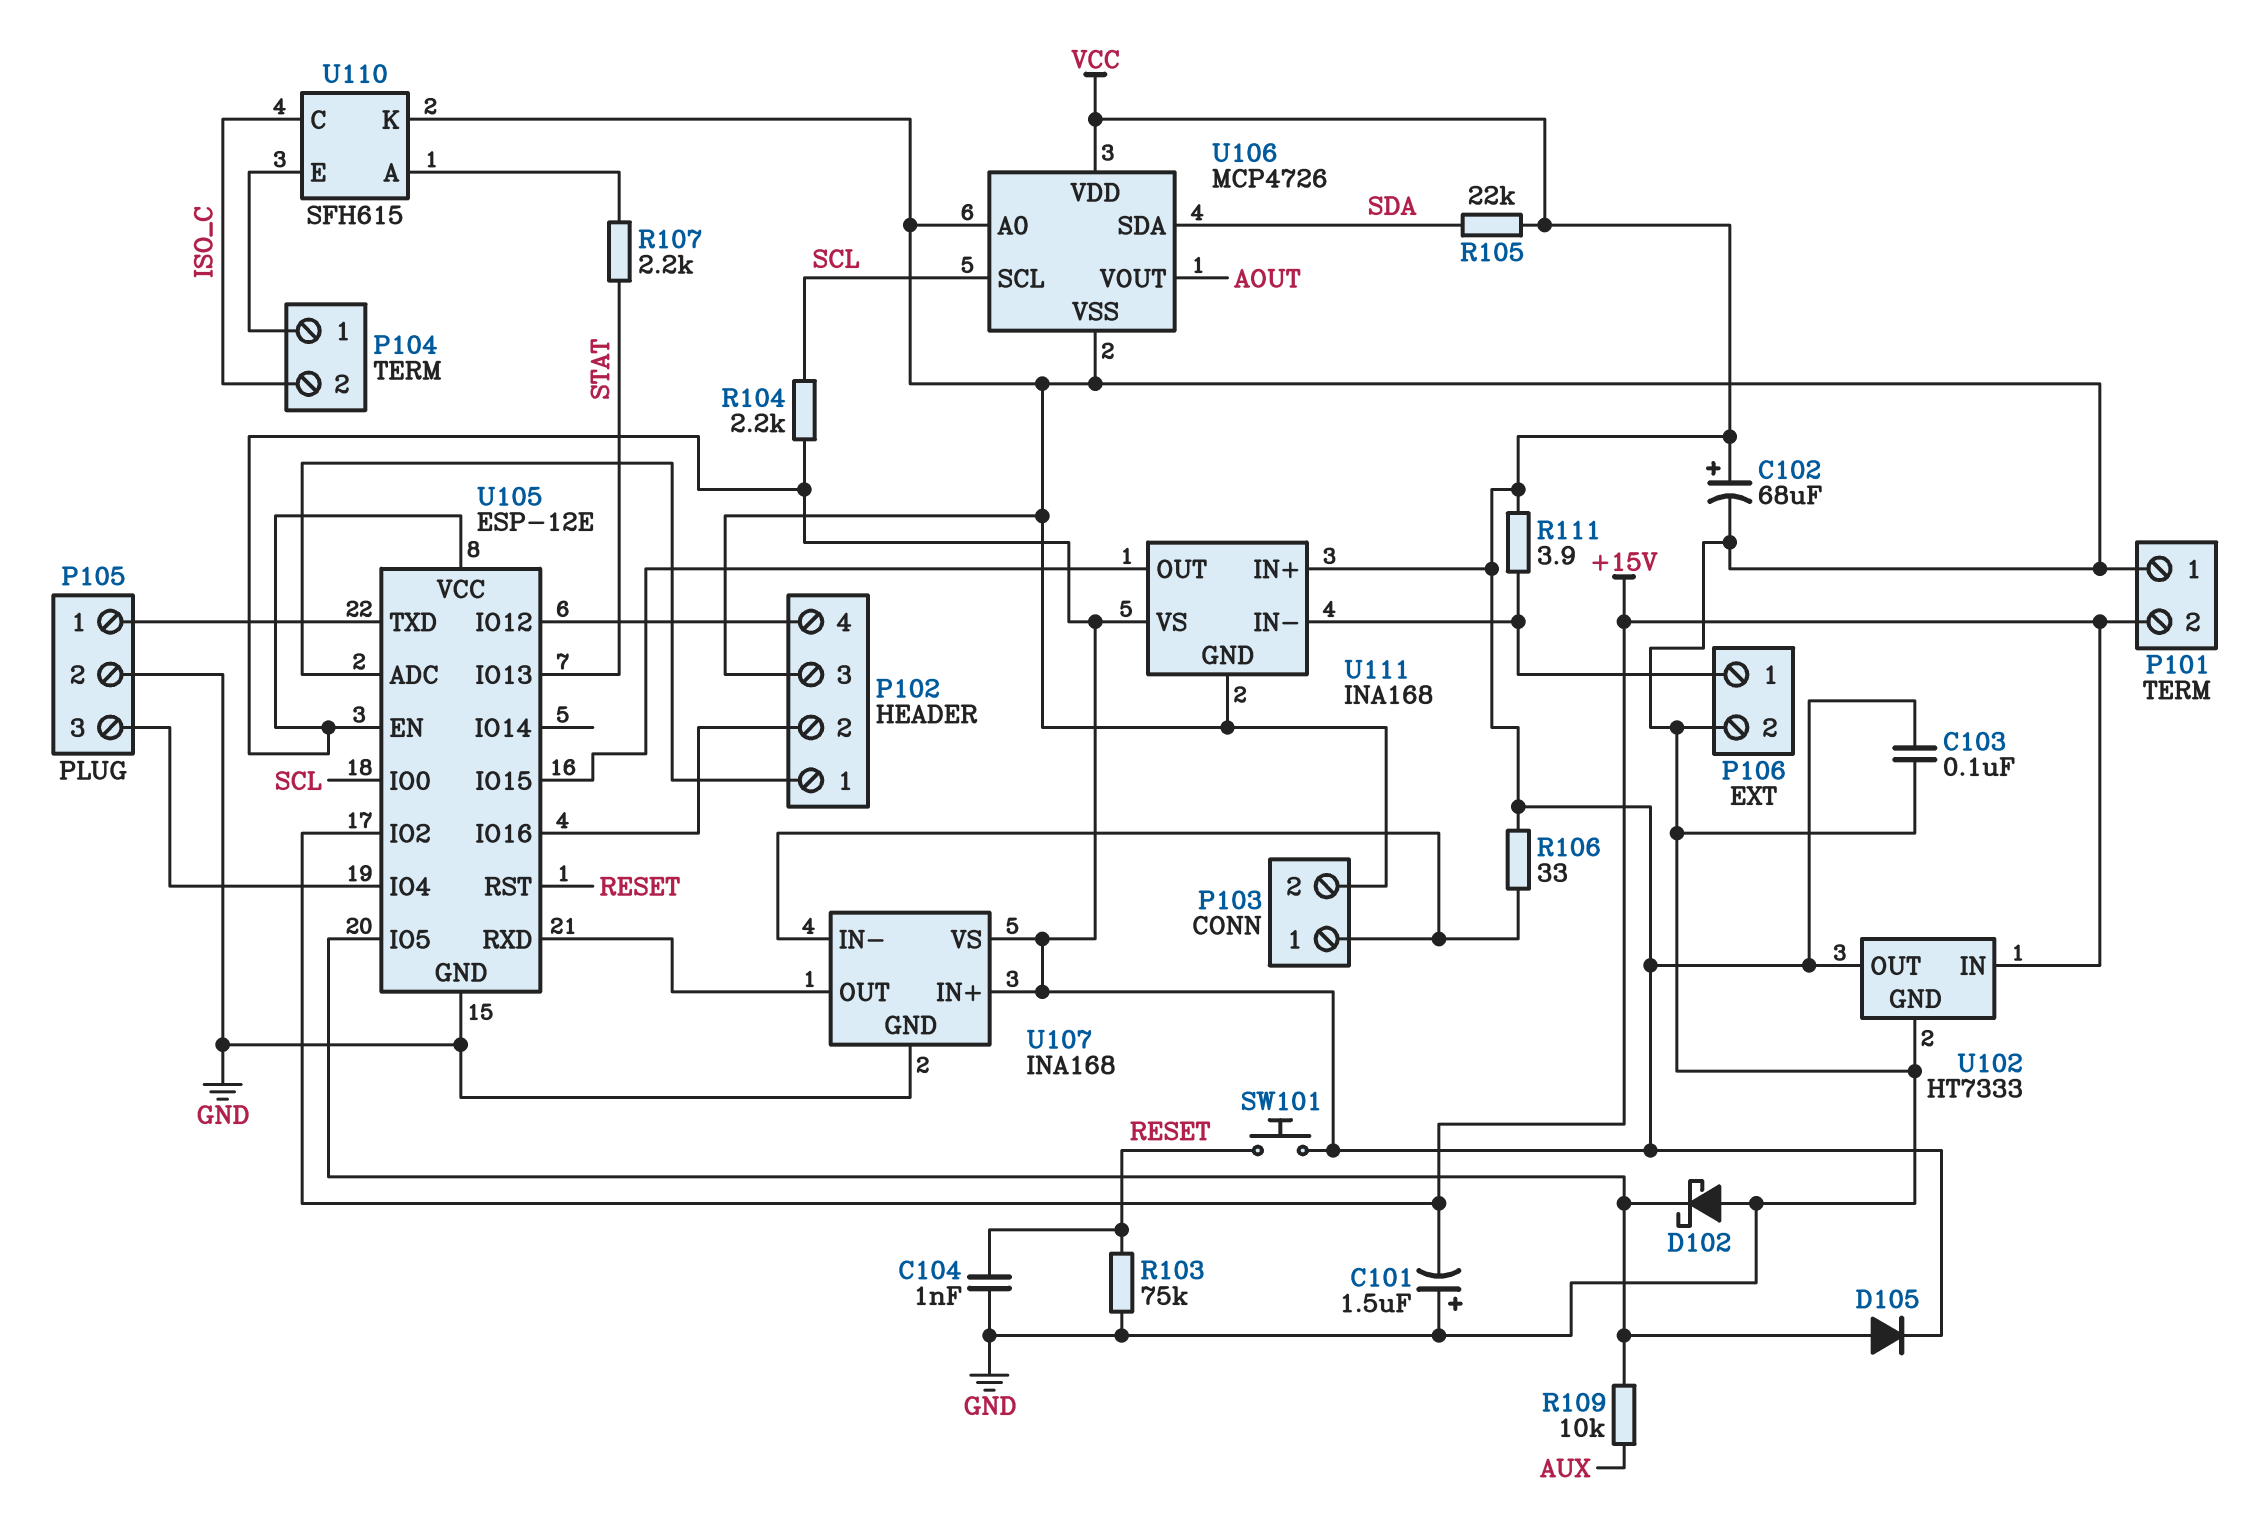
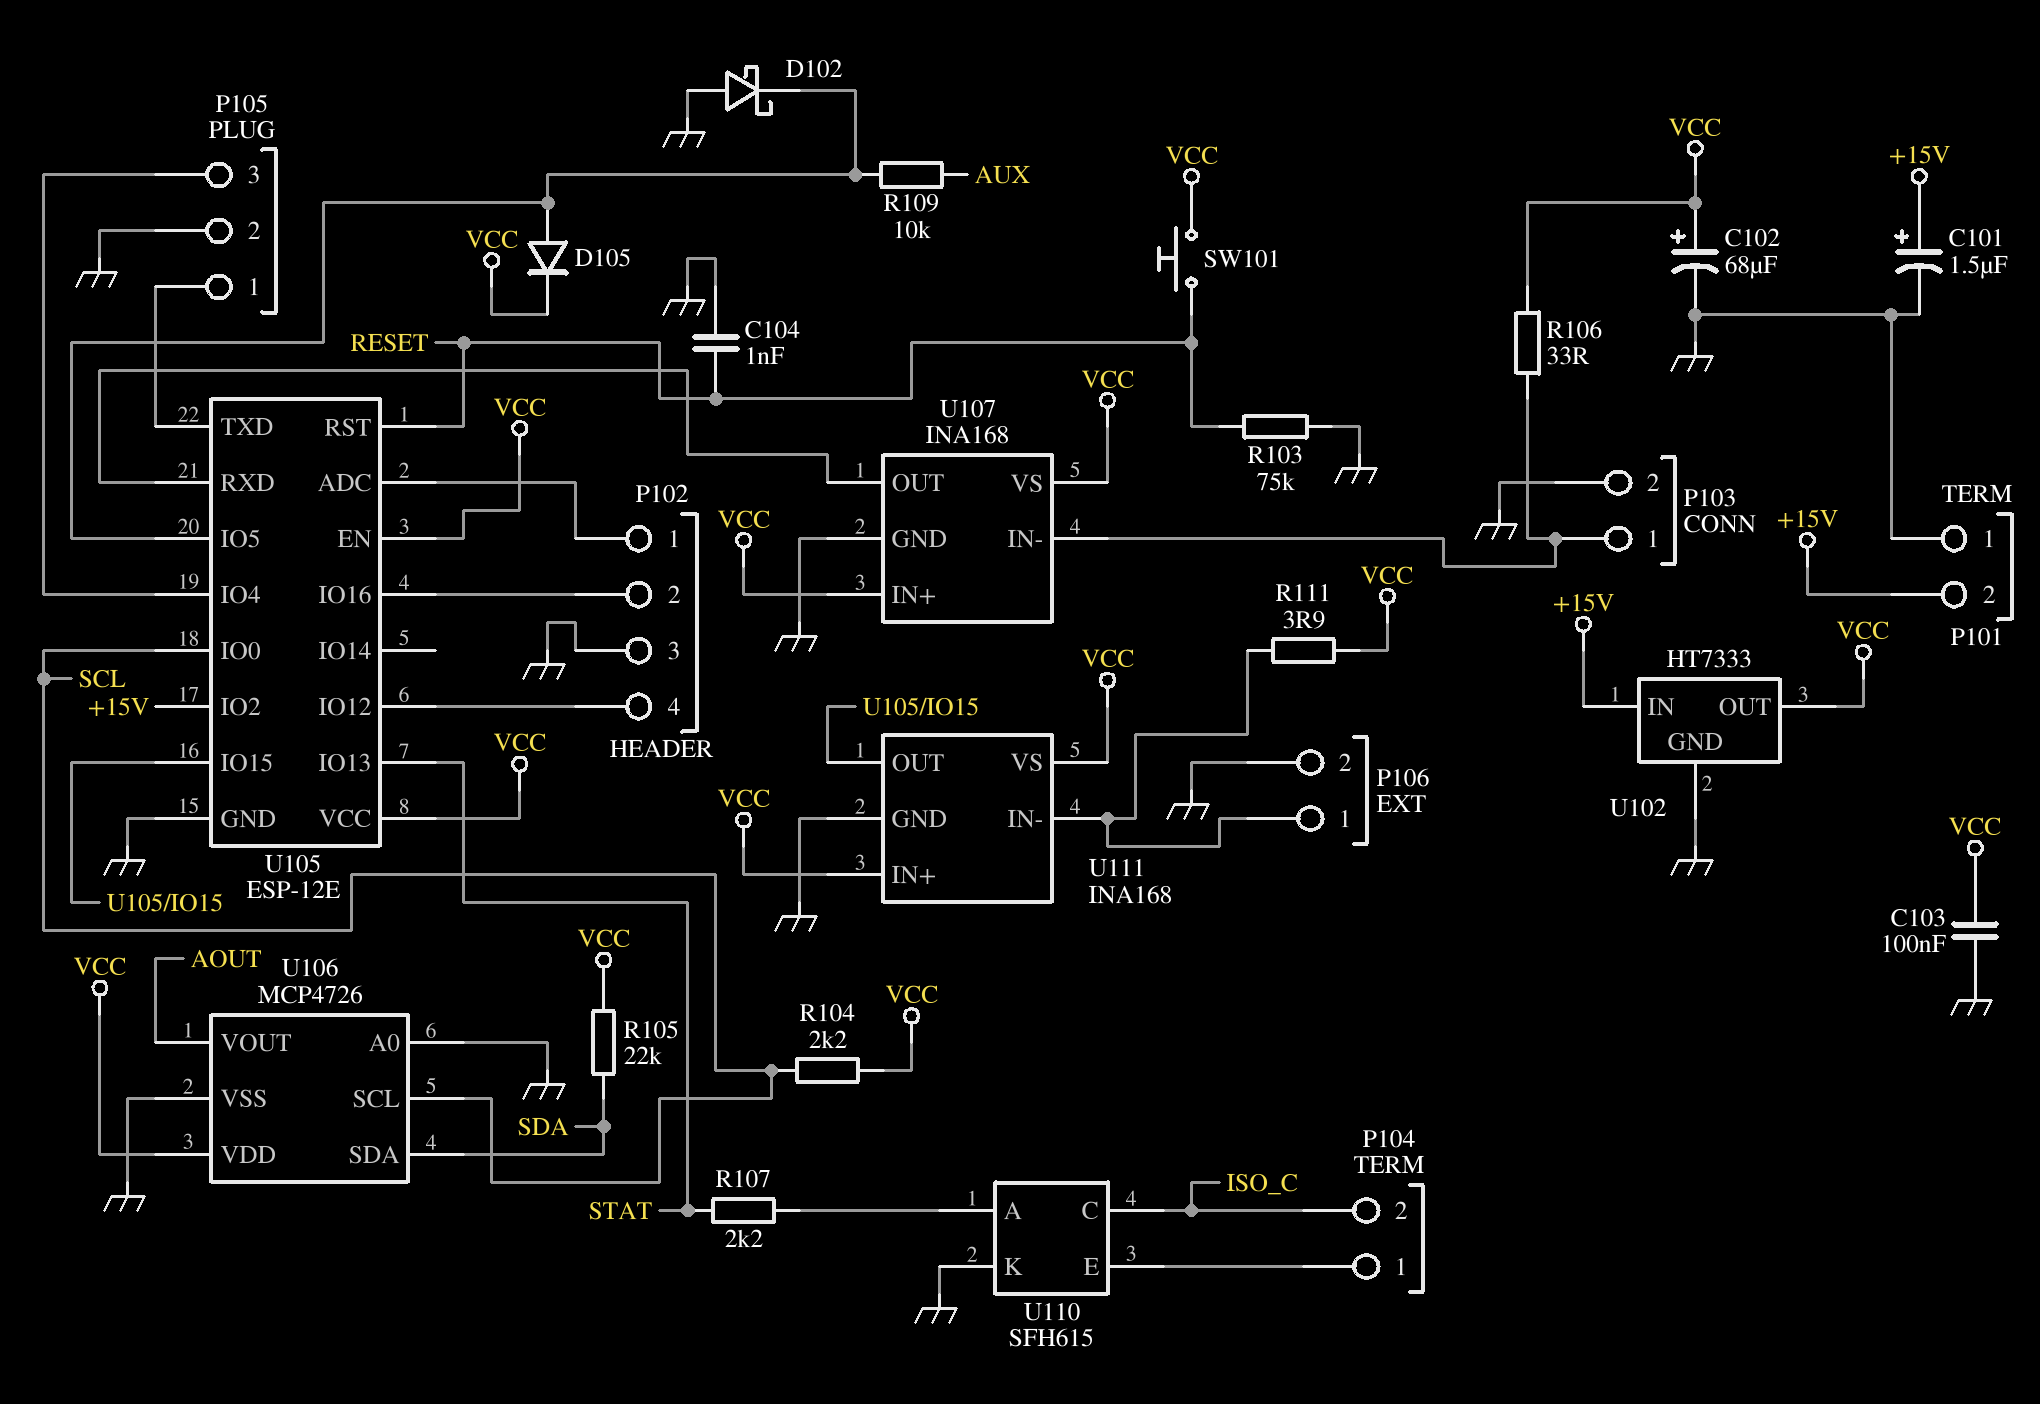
C101: 1.5uF (plus GND, minus +15V) -> 1.5uF (plus +15V, minus GND)

